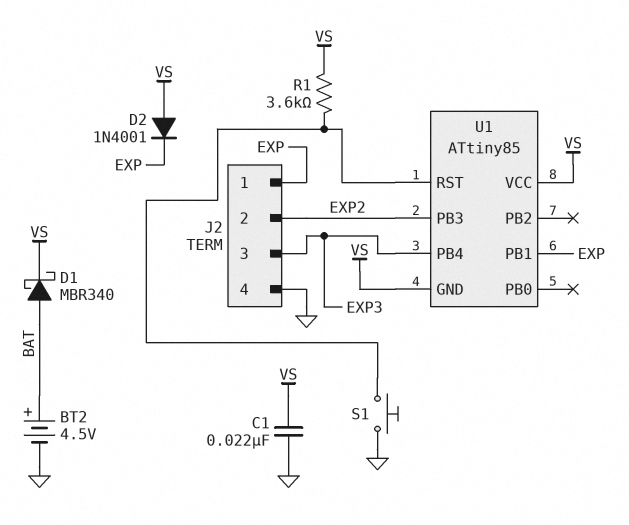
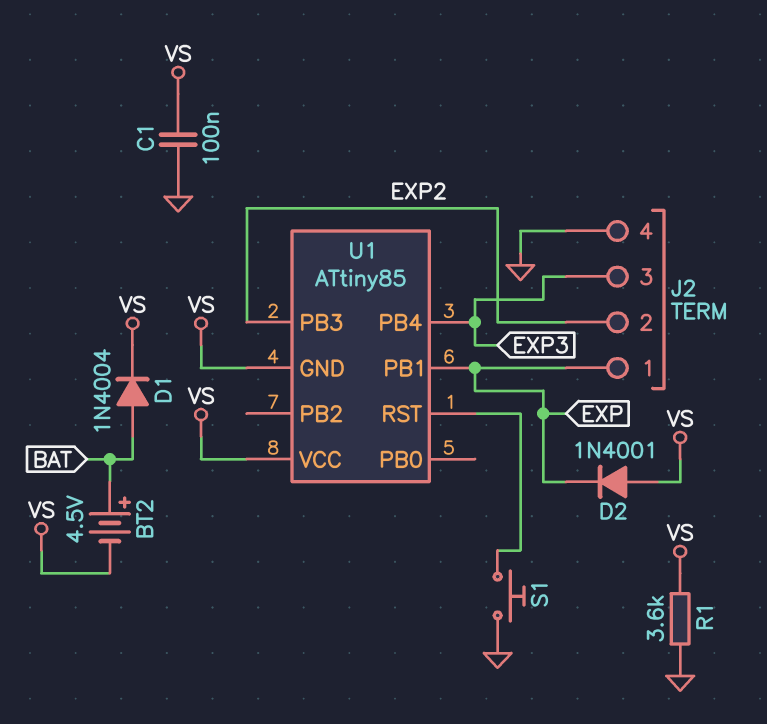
BT2: 4.5V (plus BAT, minus GND) -> 4.5V (plus BAT, minus VS)
C1: 22nF (GND, VS) -> 100nF (GND, VS)
D1: schottky MBR340 (A BAT, K VS) -> diode 1N4004 (A BAT, K VS)
R1: 3.6k (U1/RST, VS) -> 3.6k (GND, VS)

